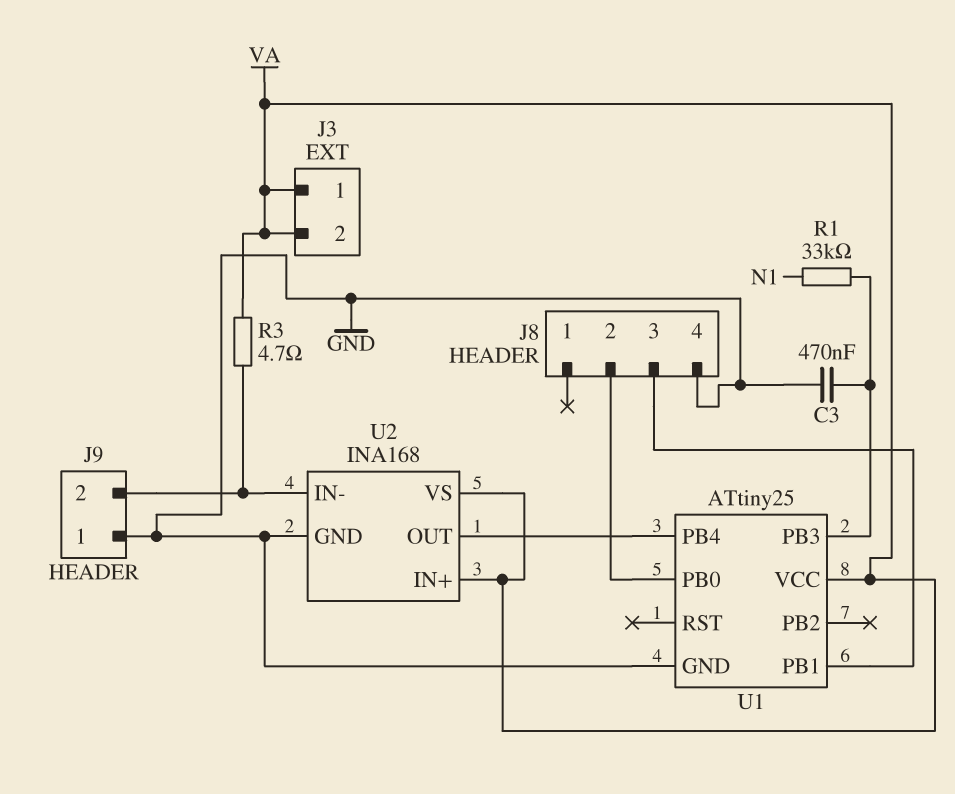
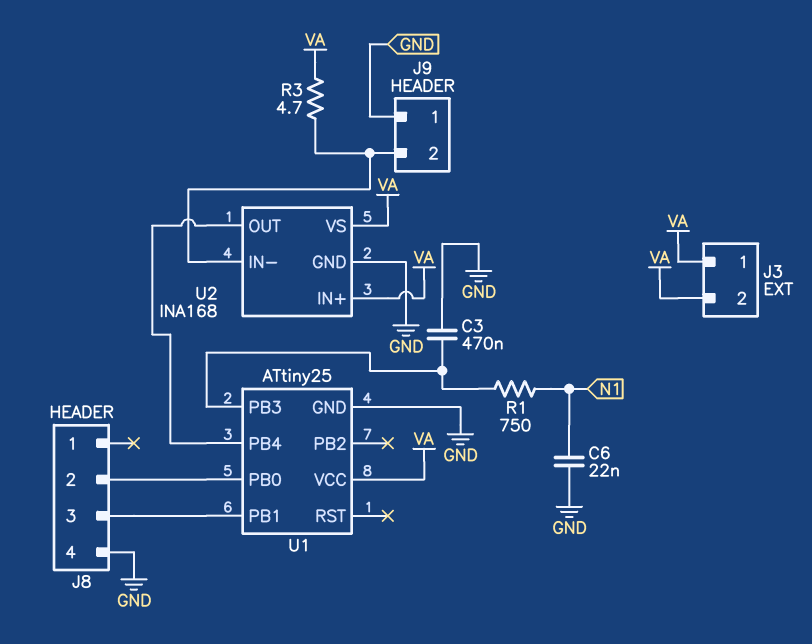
C6: none -> 22nF (GND, N1)
R1: 33k (N1, U1/PB3) -> 750 (N1, U1/PB3)

